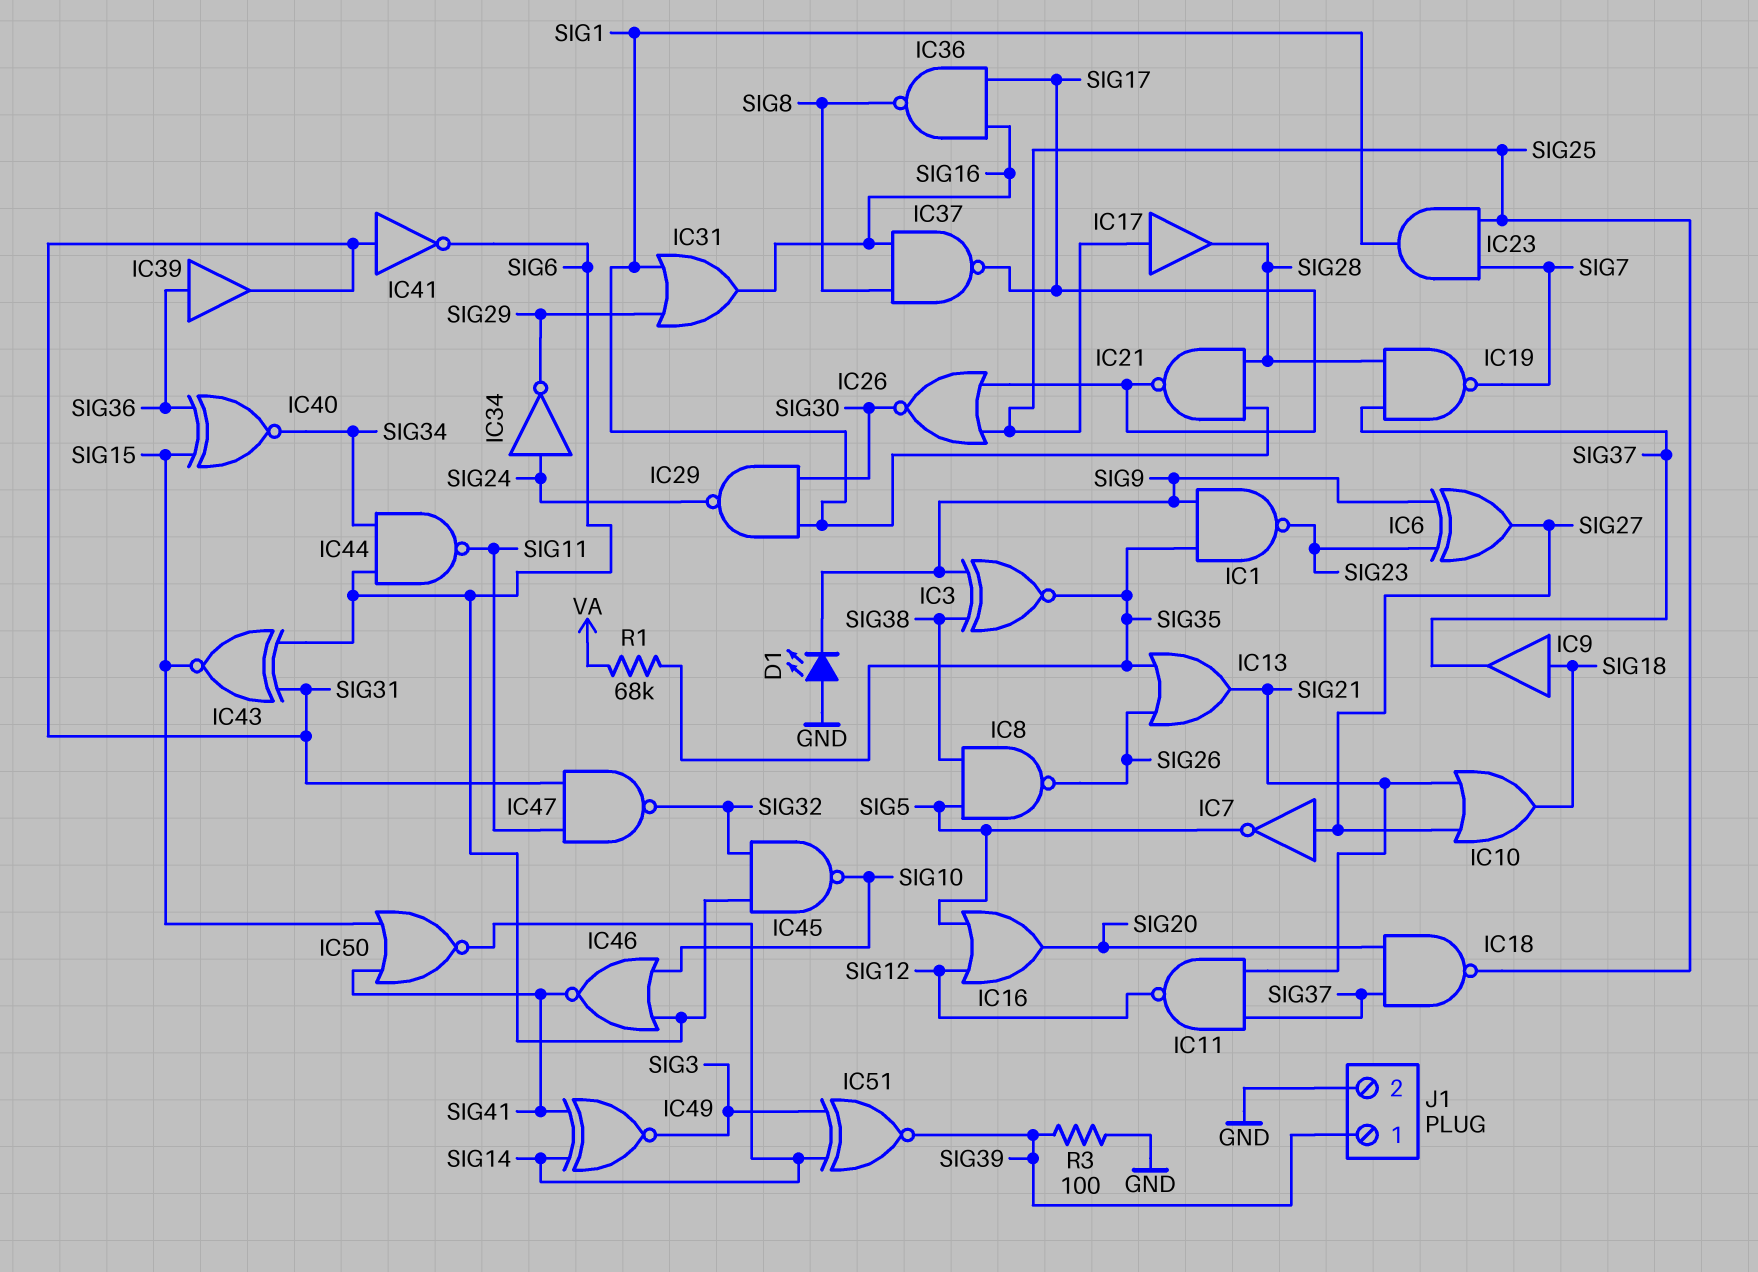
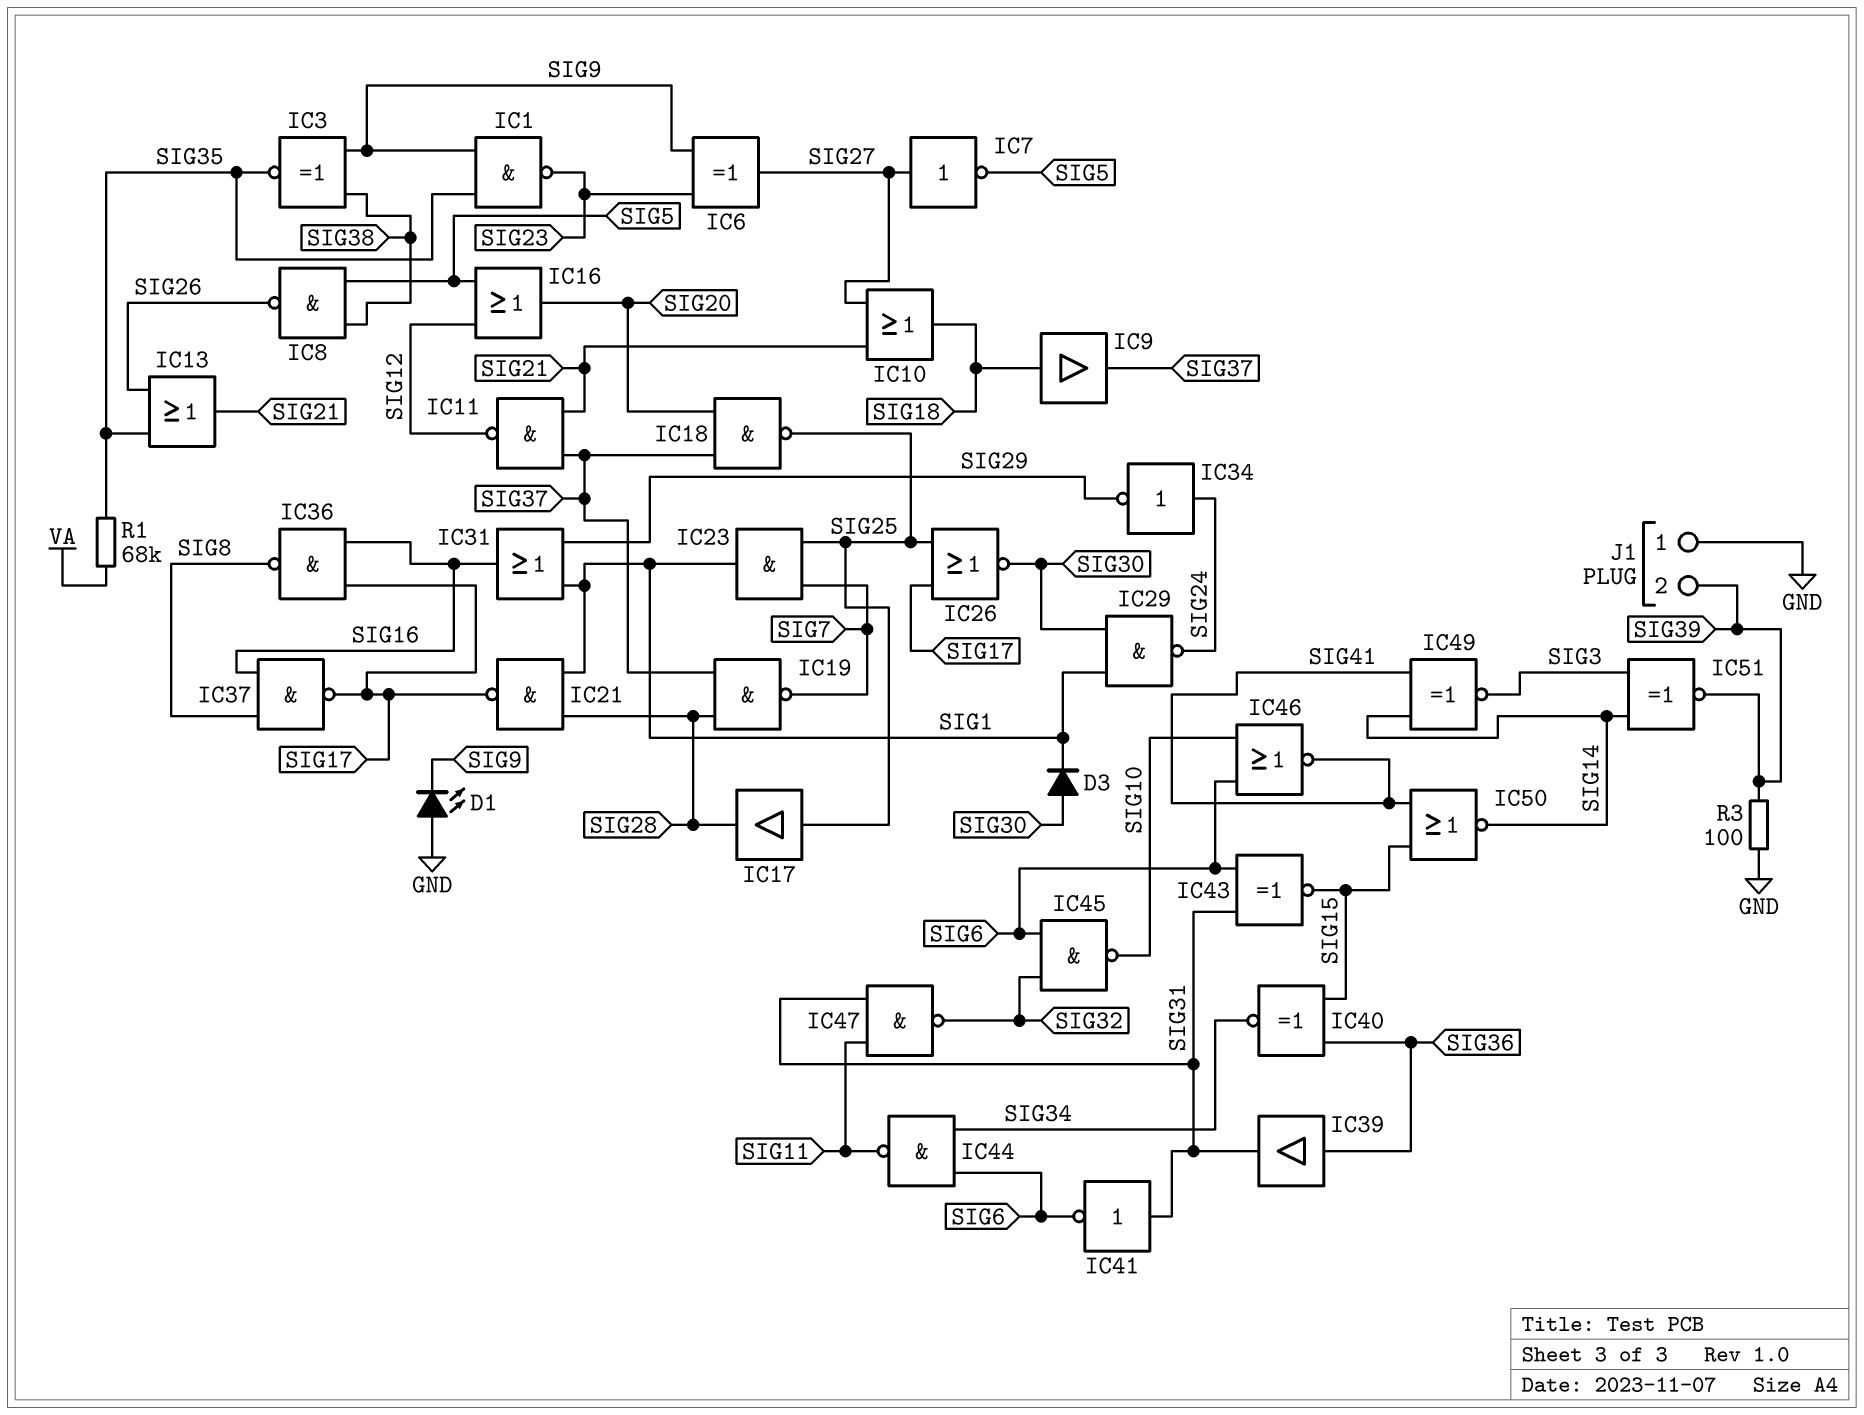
D3: none -> diode (A SIG30, K SIG1)
J1 pin 1: SIG39 -> GND
J1 pin 2: GND -> SIG39

